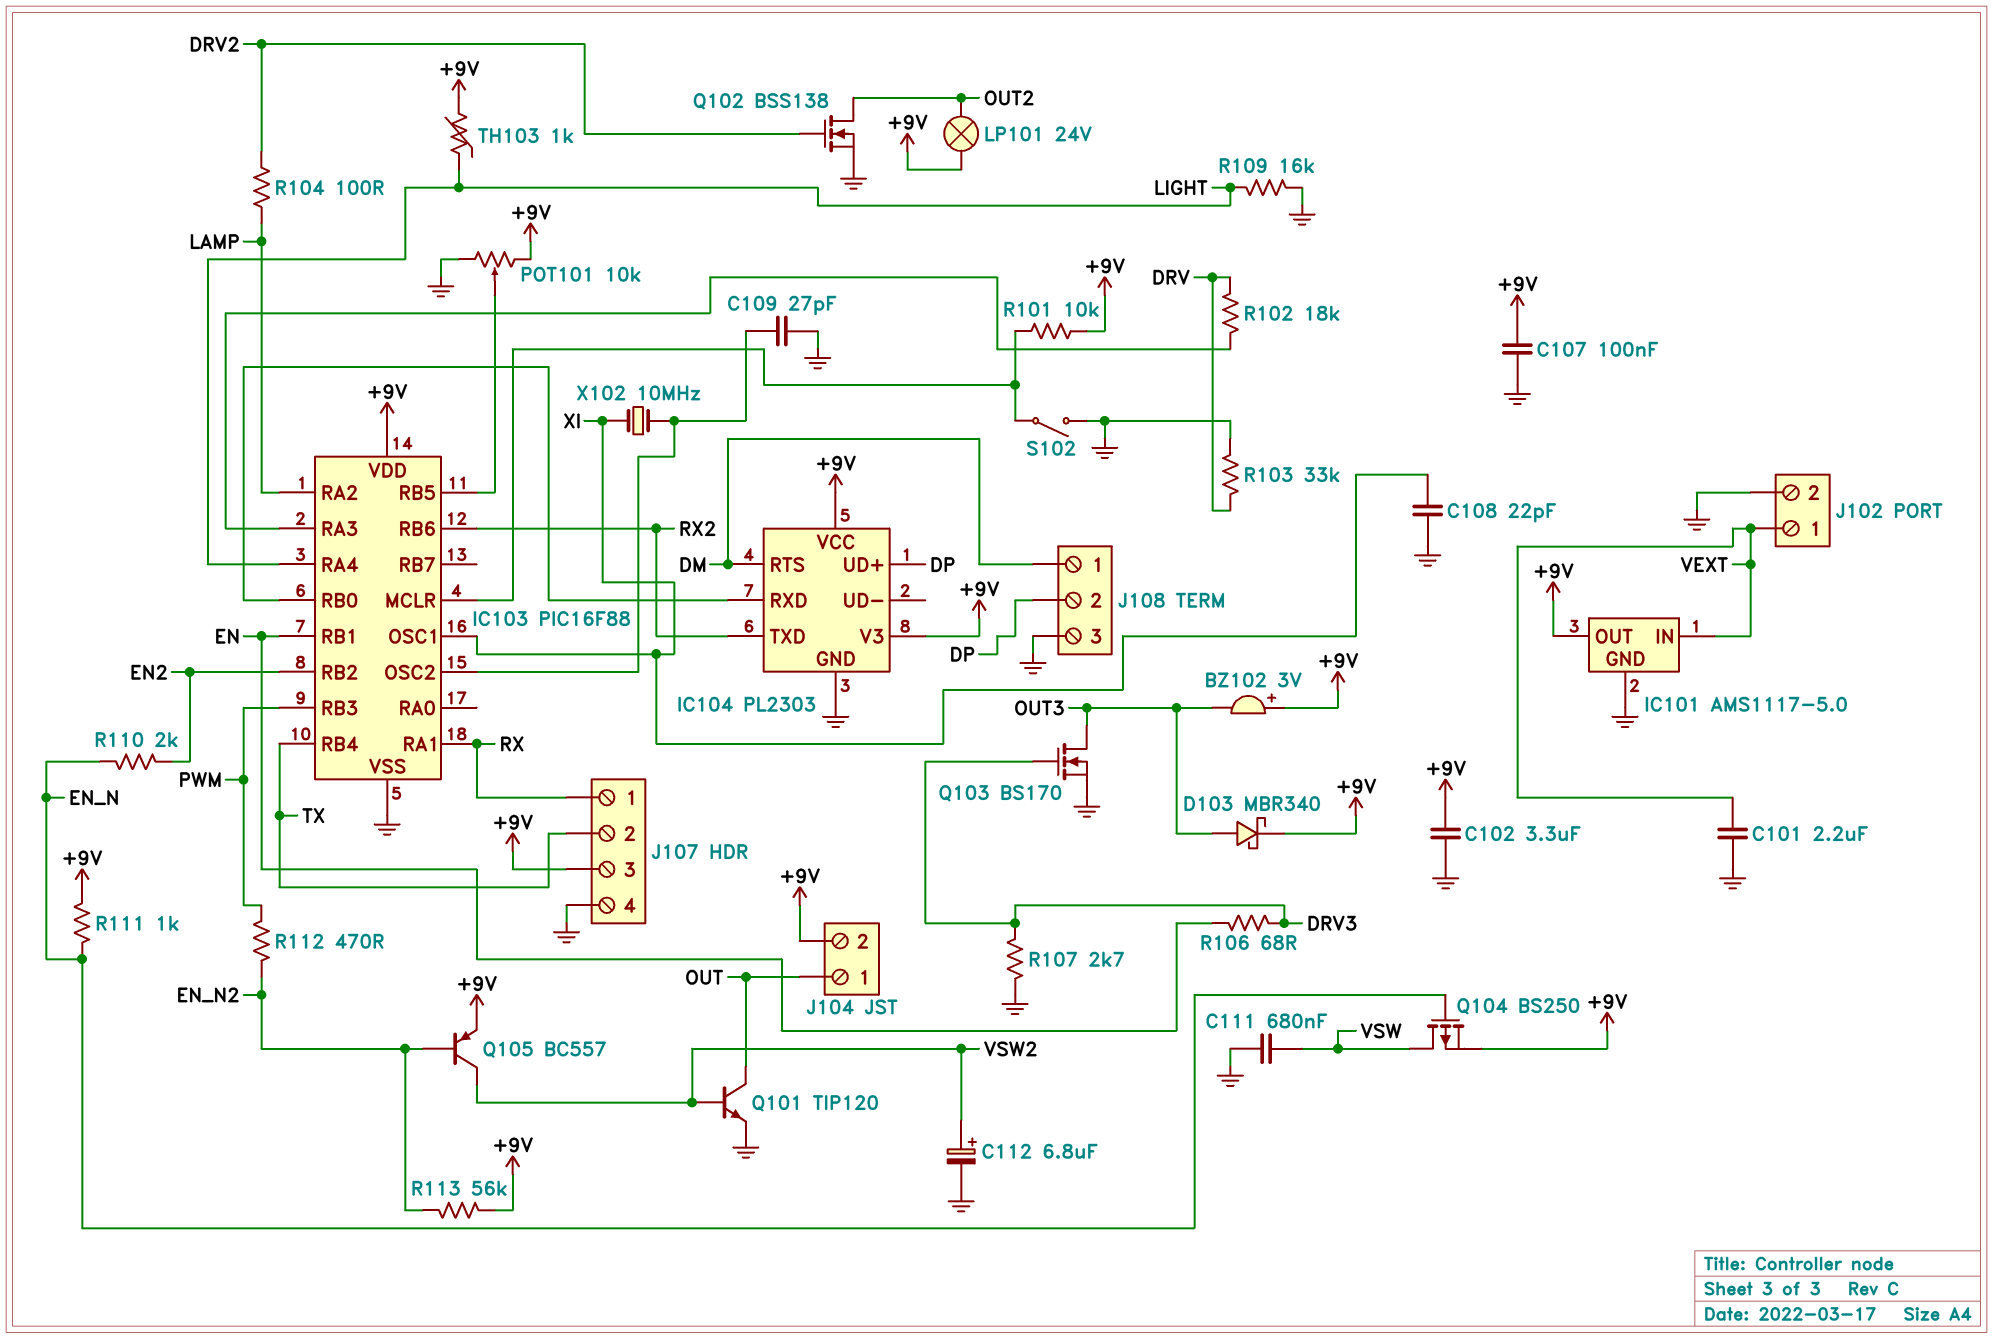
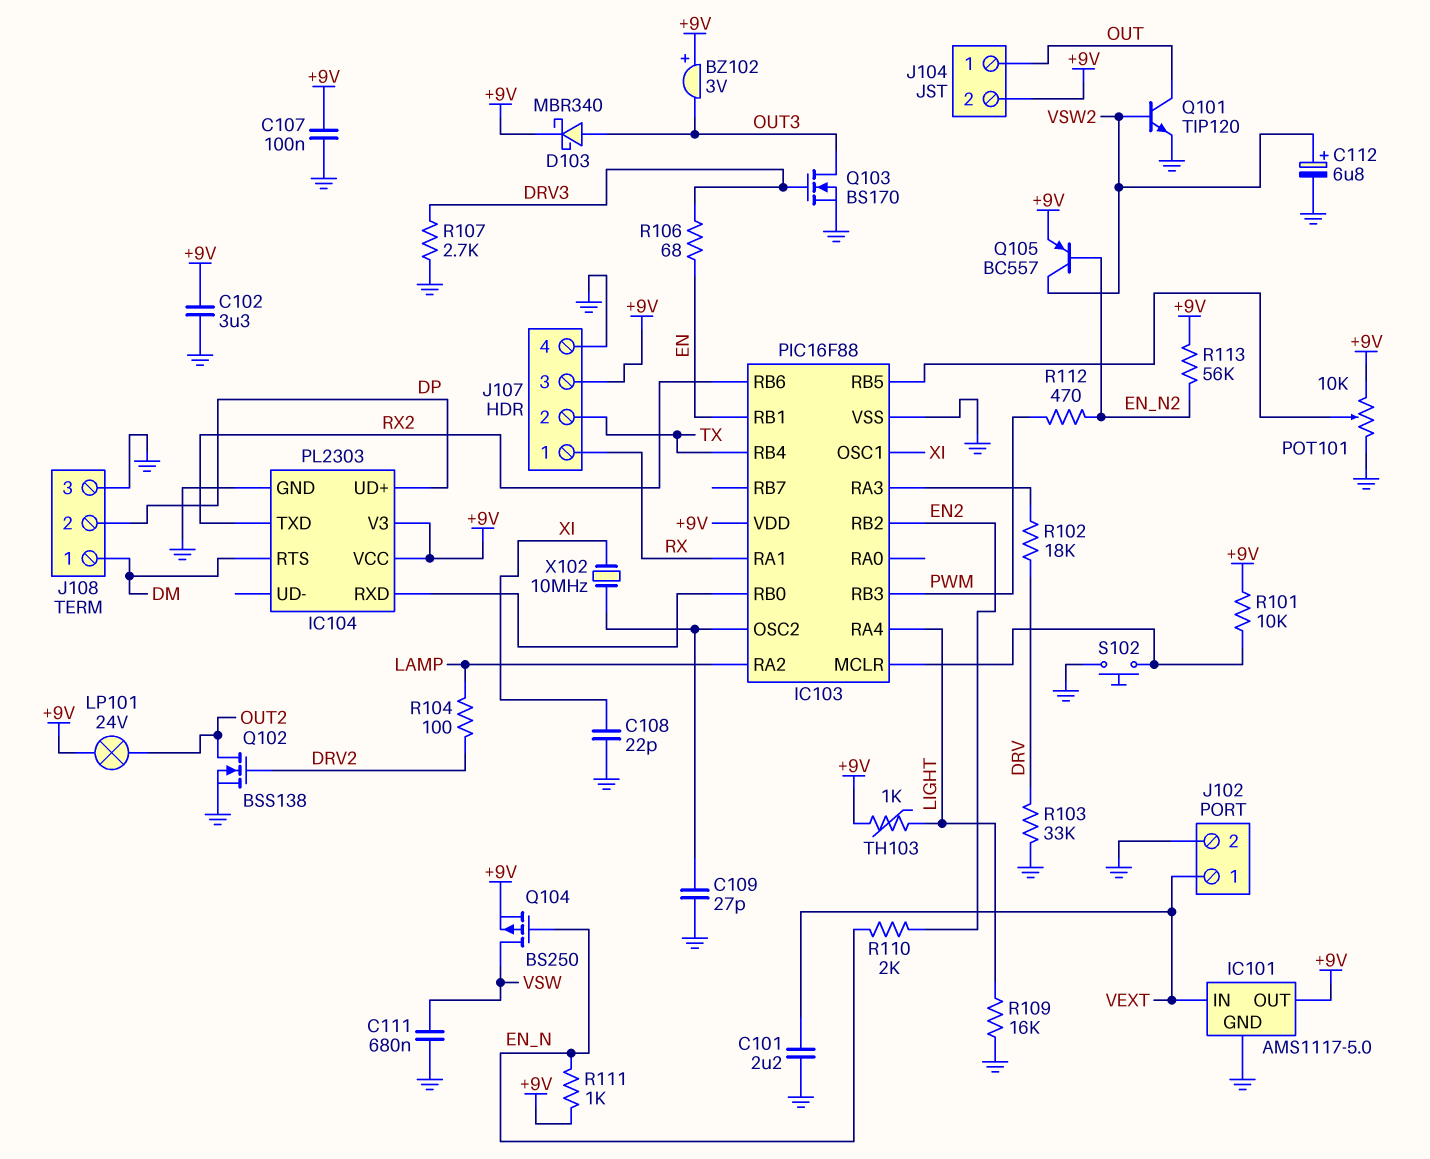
S102: switch (GND, IC103/MCLR) -> button (GND, IC103/MCLR)

